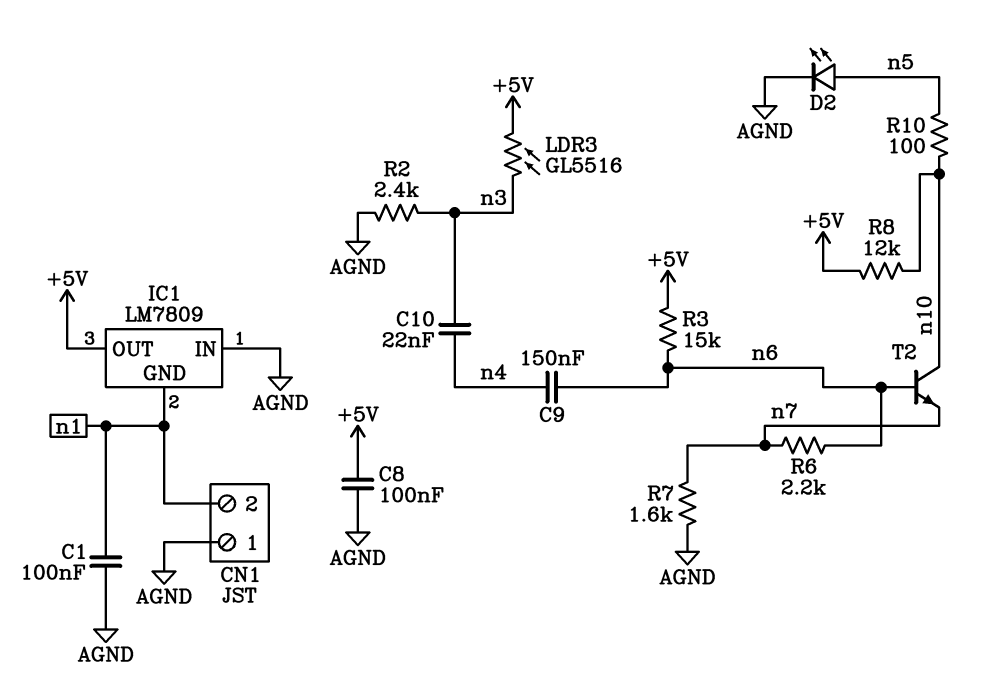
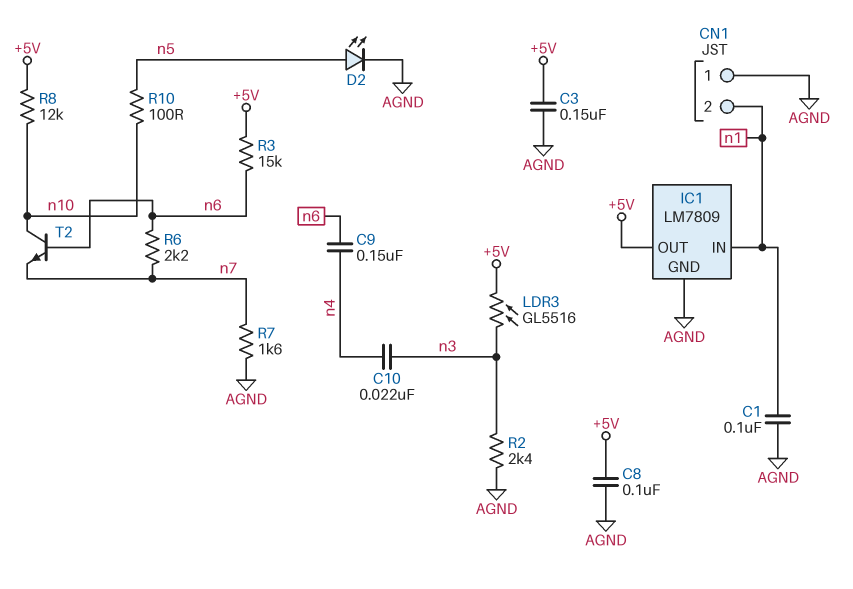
C3: none -> 150nF (+5V, AGND)
IC1 pin GND: n1 -> AGND
IC1 pin IN: AGND -> n1

